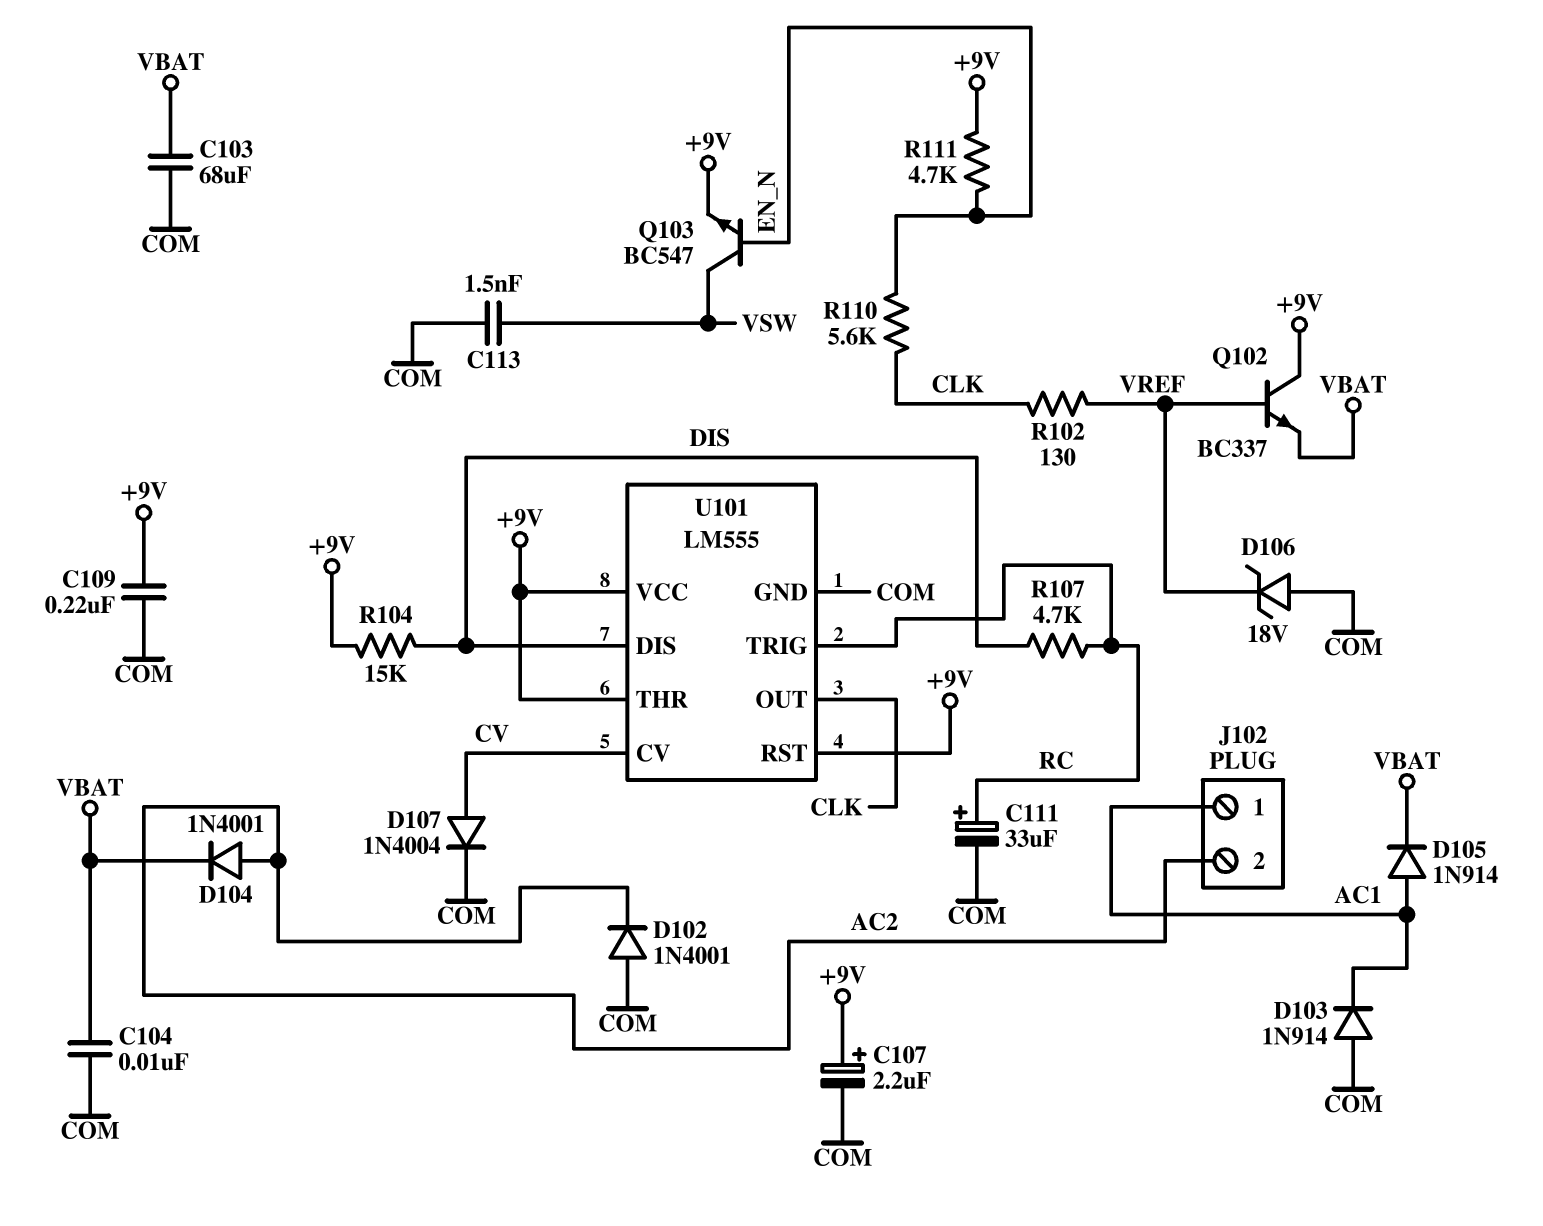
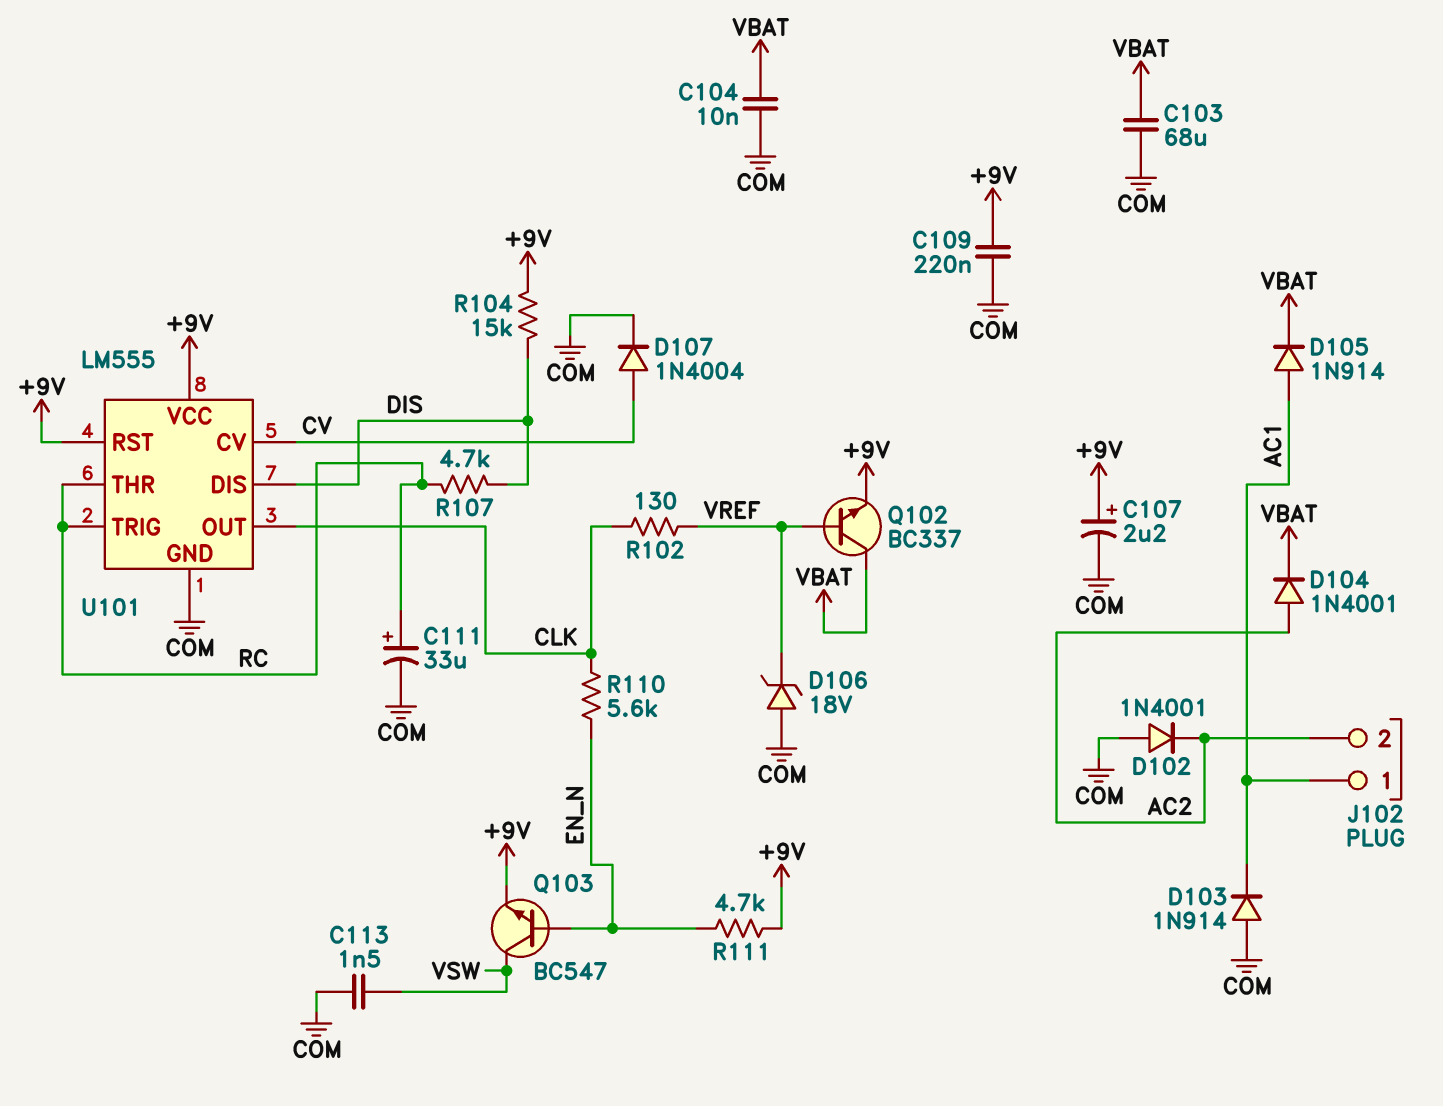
Q102: NPN BC337 (B VREF, C +9V, E VBAT) -> NPN BC337 (B VREF, C VBAT, E +9V)
U101 pin THR: +9V -> RC

